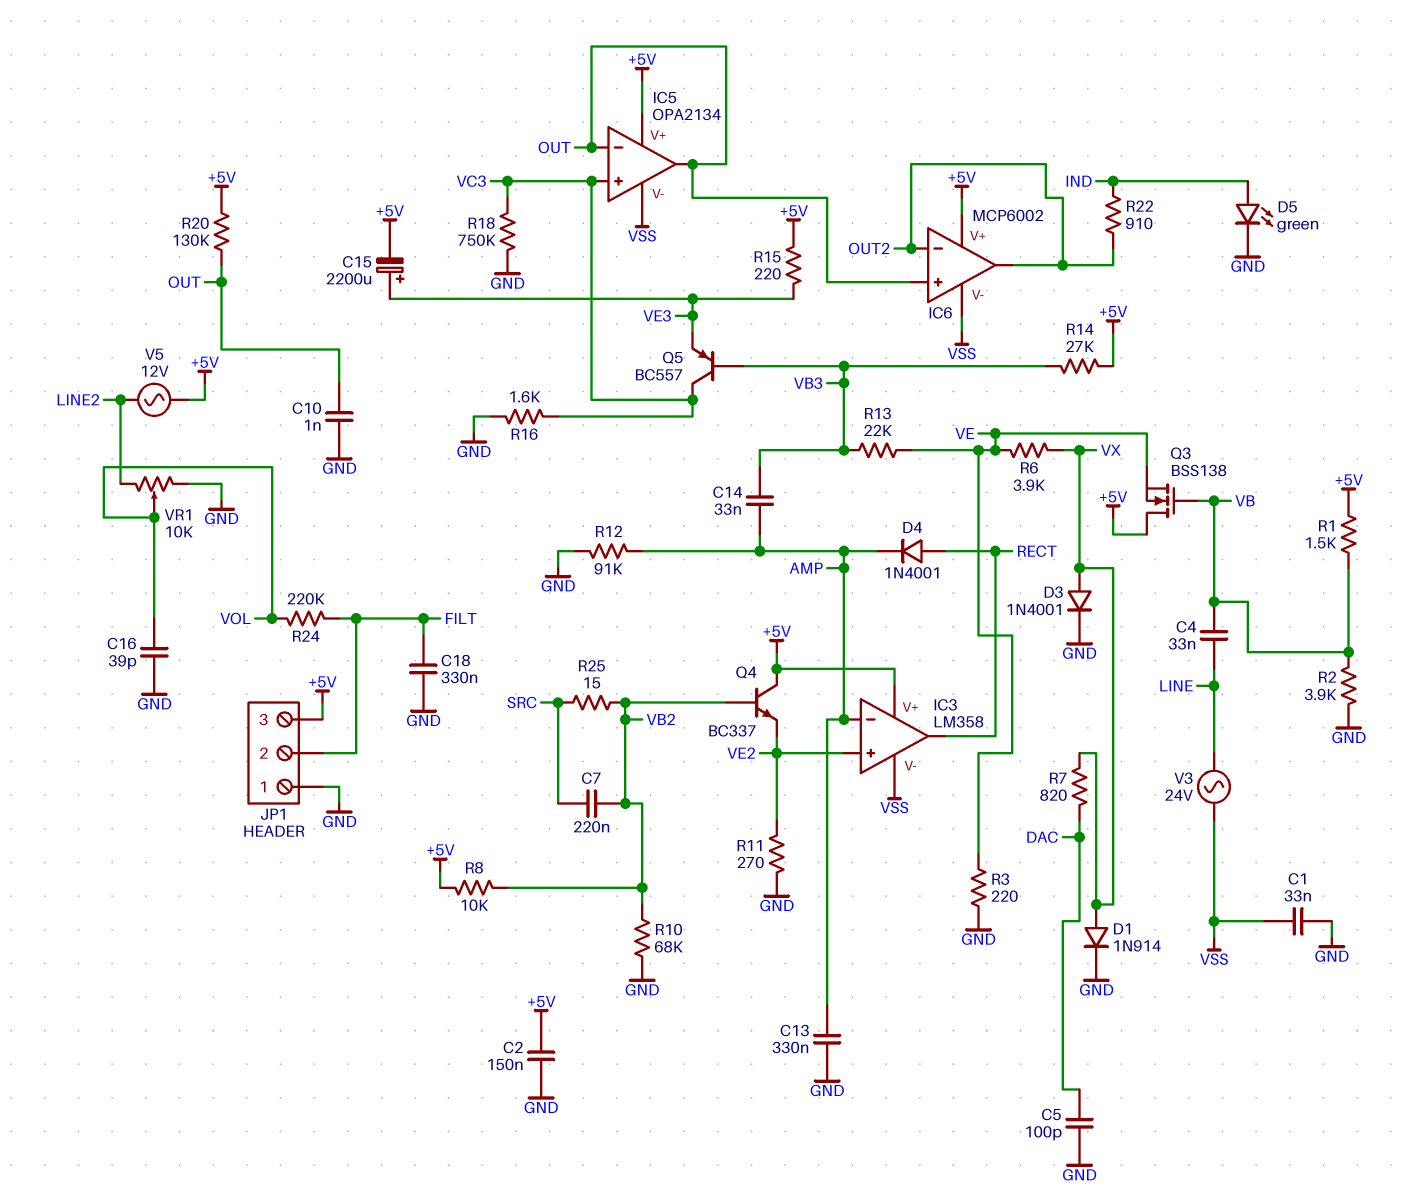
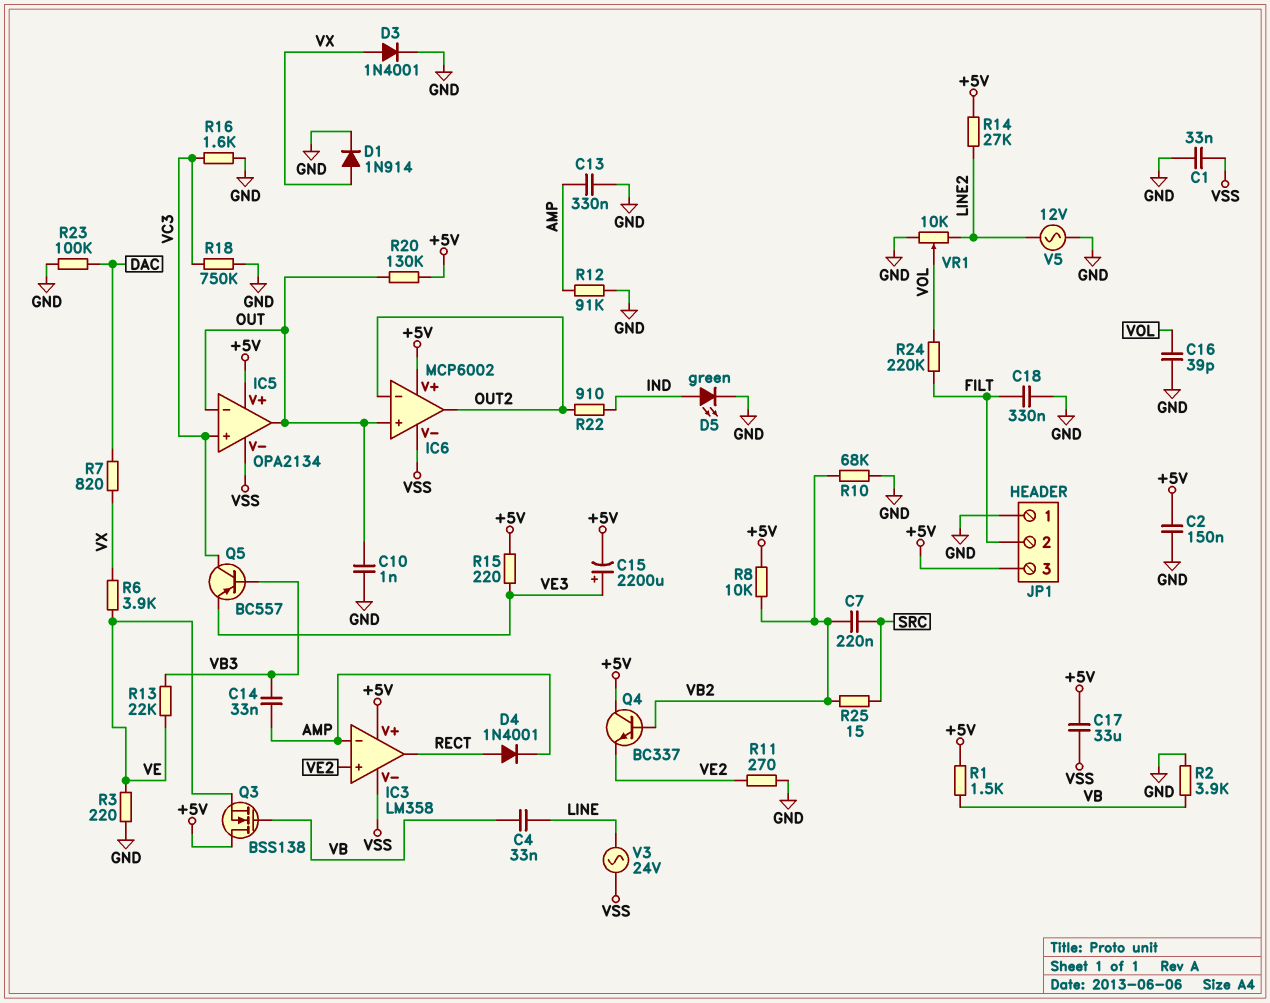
C5: 100pF (DAC, GND) -> none
C17: none -> 33uF (+5V, VSS)
R14: 27k (+5V, VB3) -> 27k (+5V, LINE2)
R23: none -> 100k (DAC, GND)
V5: AC 12V (+5V, LINE2) -> AC 12V (GND, LINE2)

